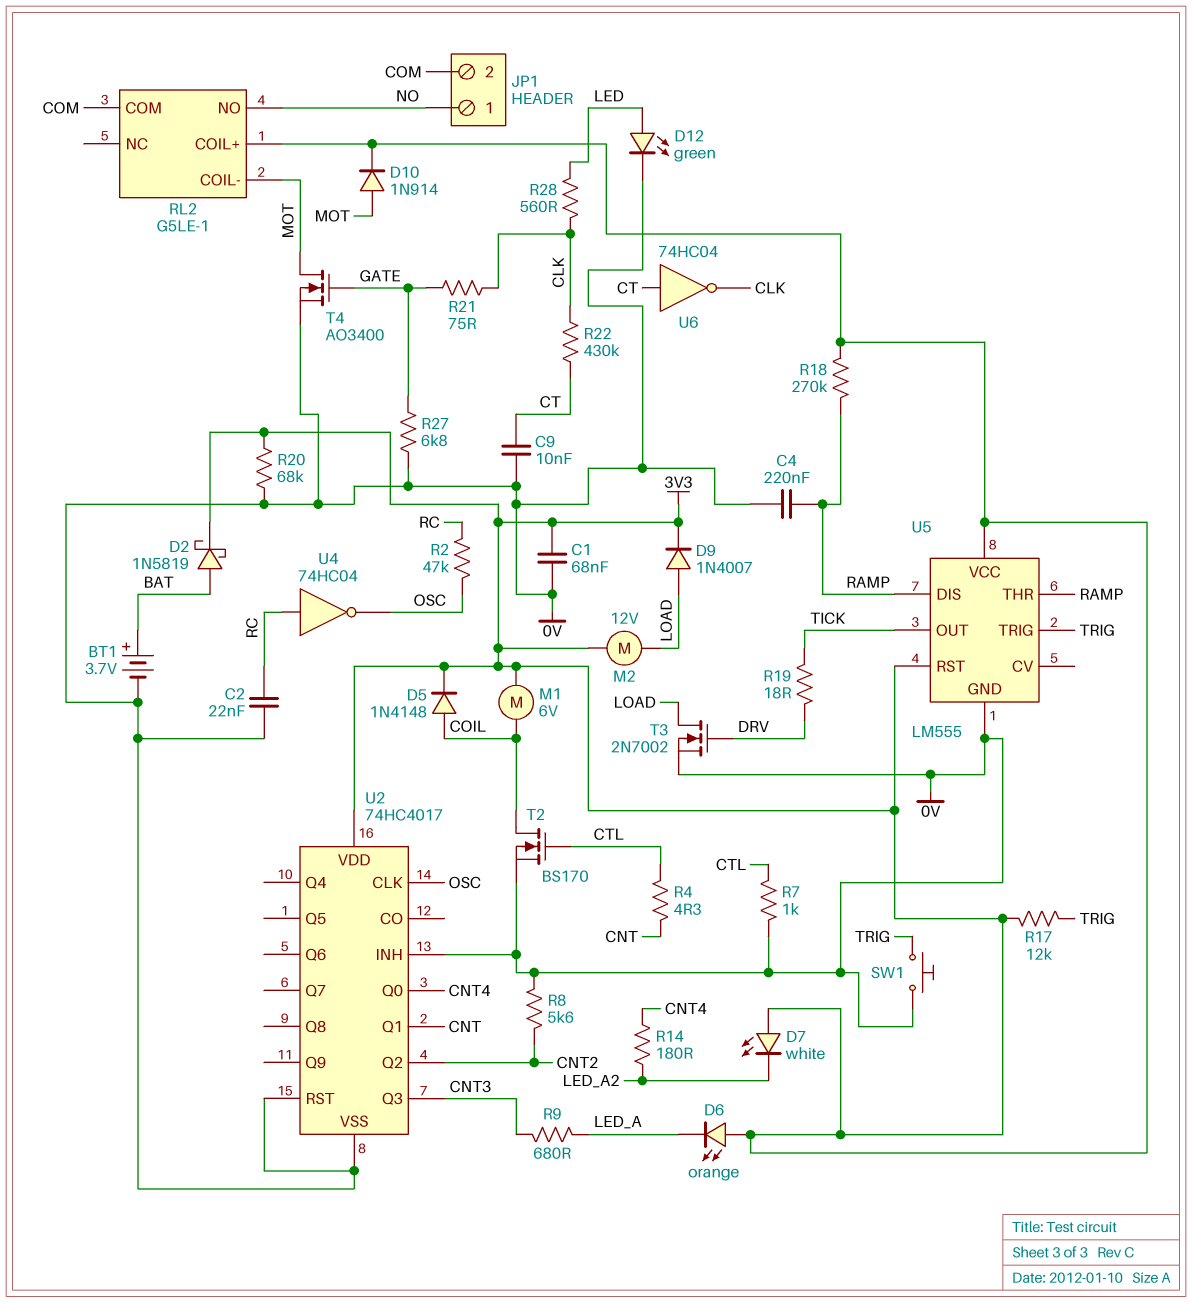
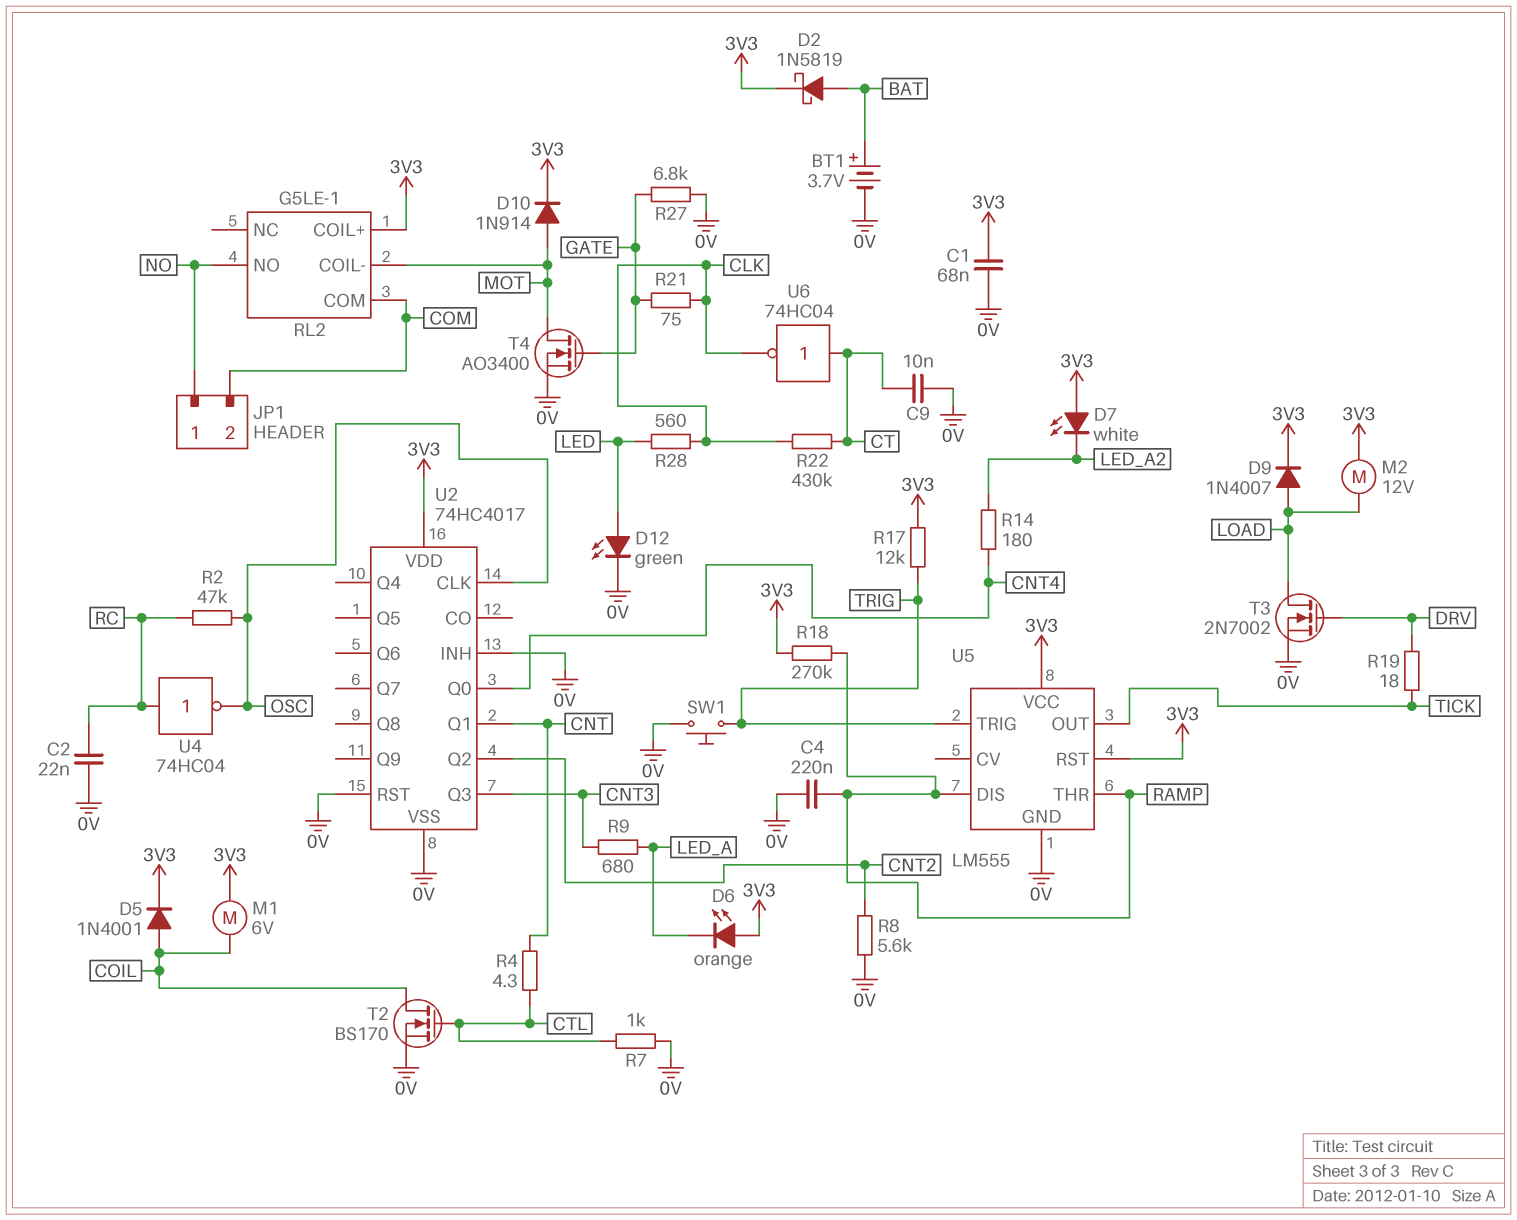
D5: diode 1N4148 (A COIL, K 3V3) -> diode 1N4001 (A COIL, K 3V3)
R20: 68k (0V, 3V3) -> none

